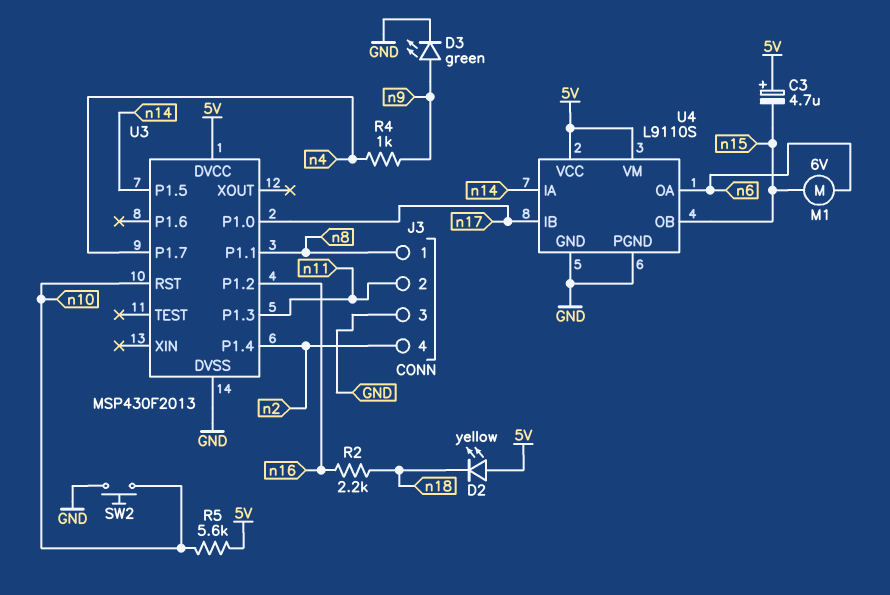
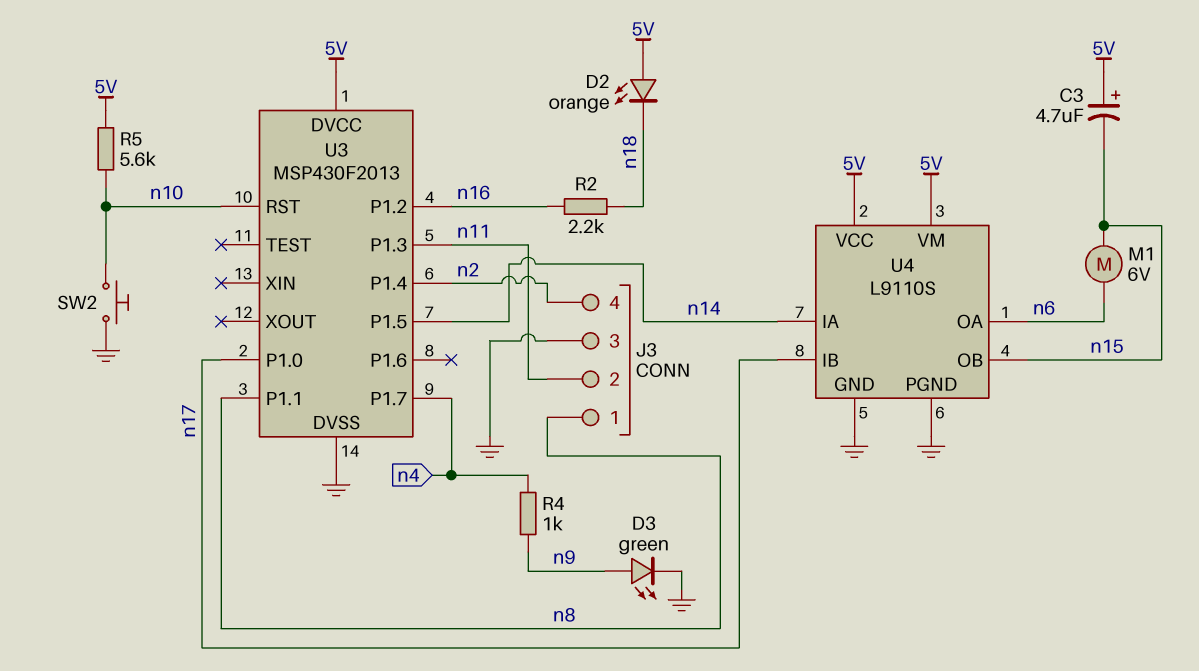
D2: LED yellow (A 5V, K n18) -> LED orange (A 5V, K n18)

